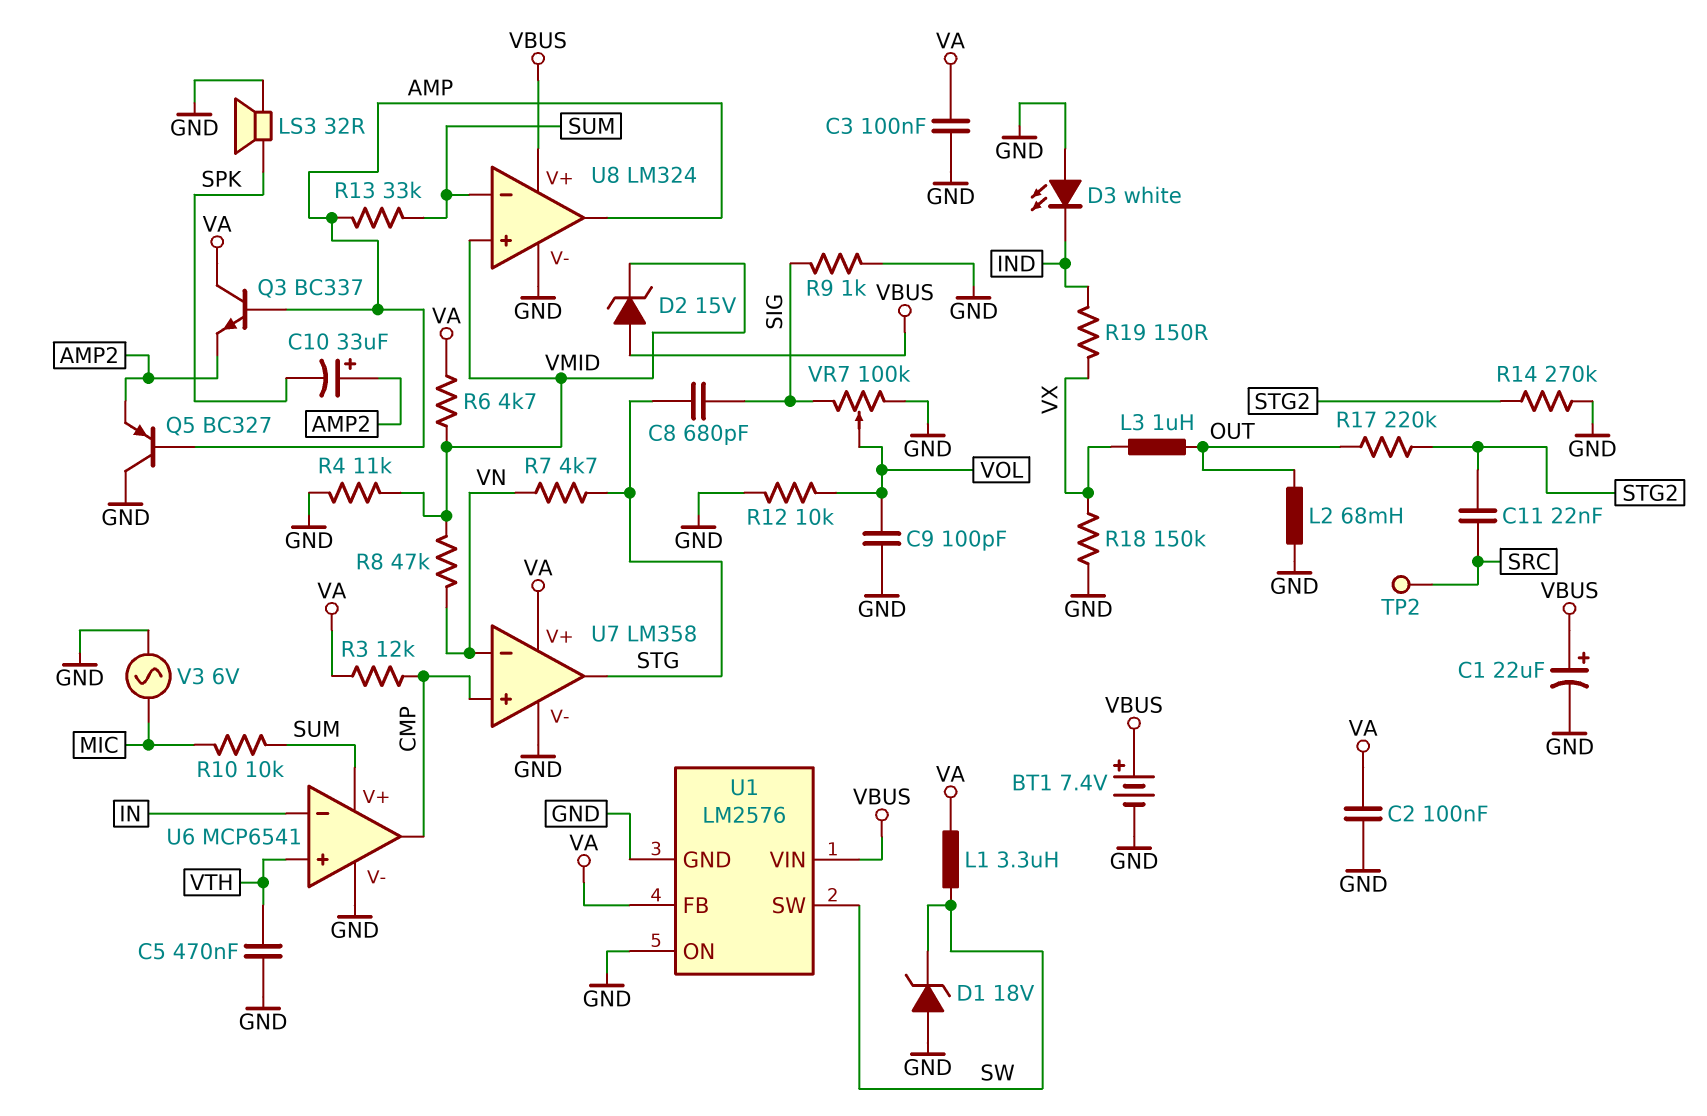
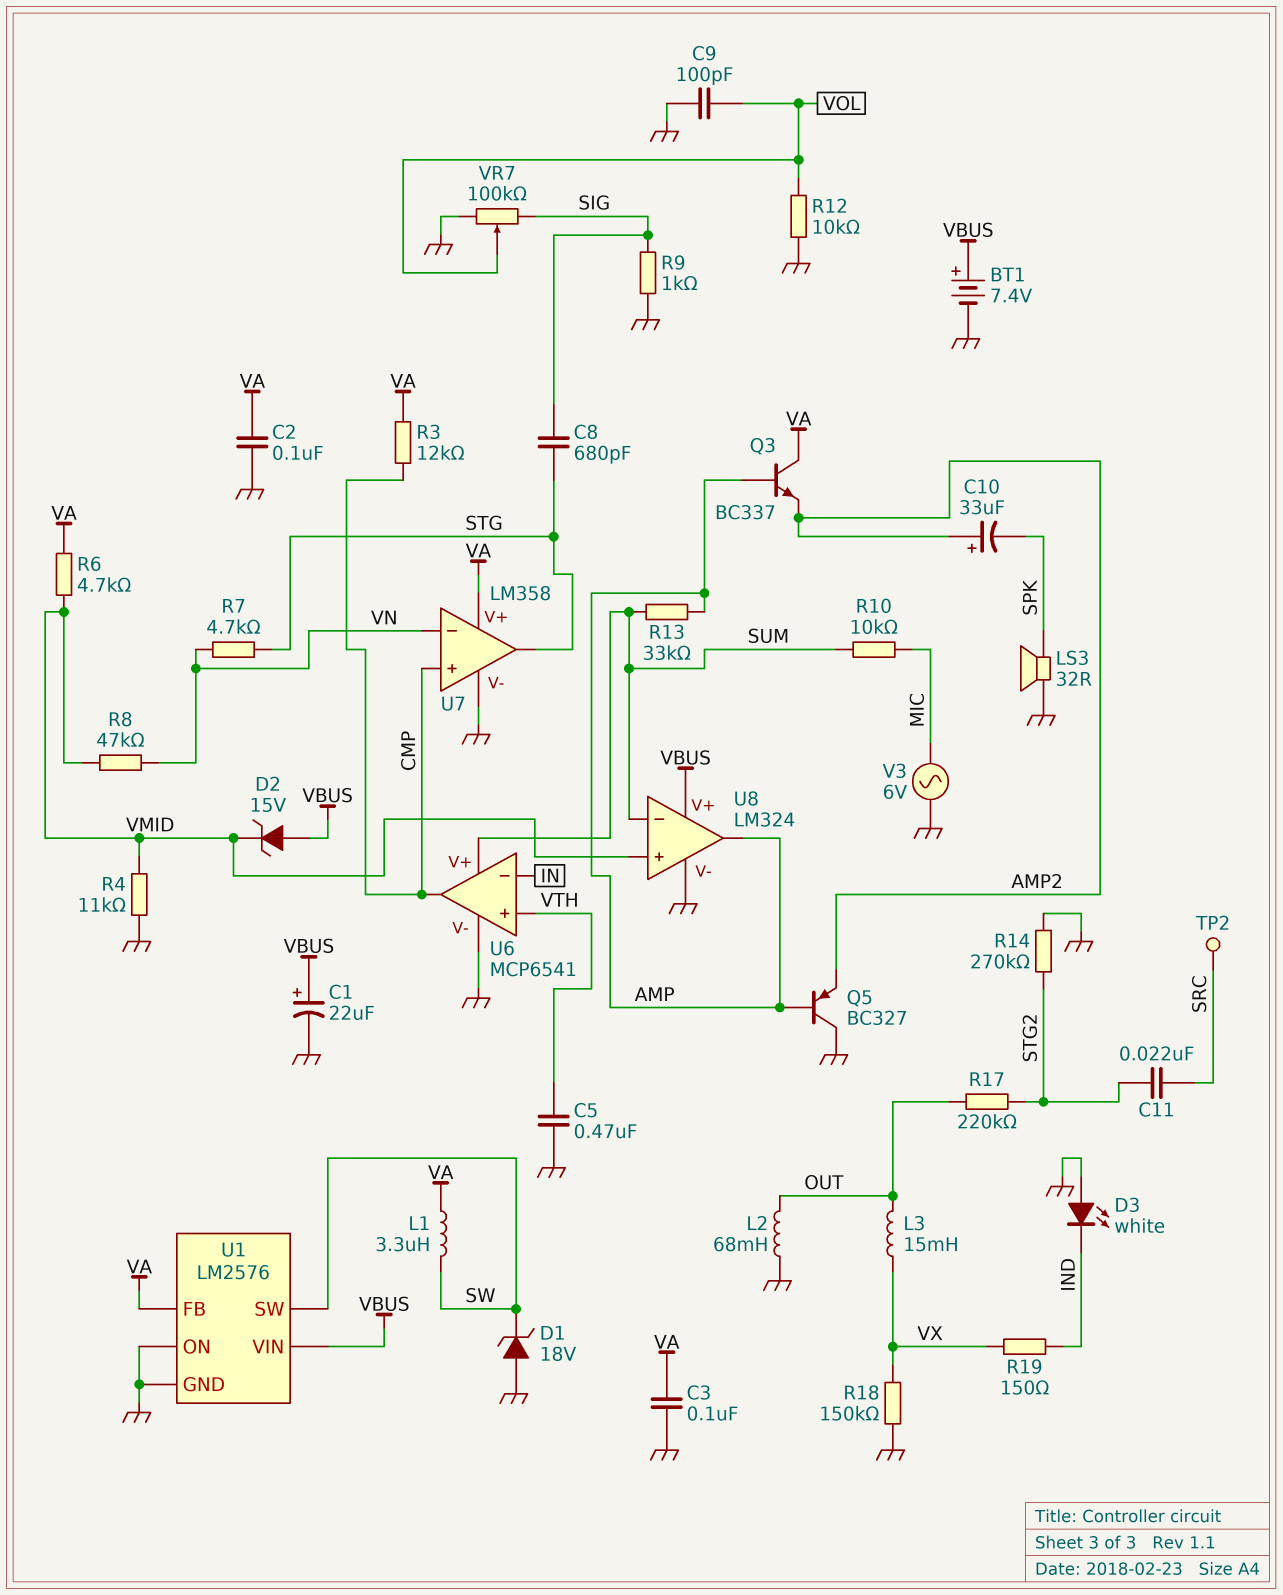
L3: 1uH (OUT, VX) -> 15mH (OUT, VX)

